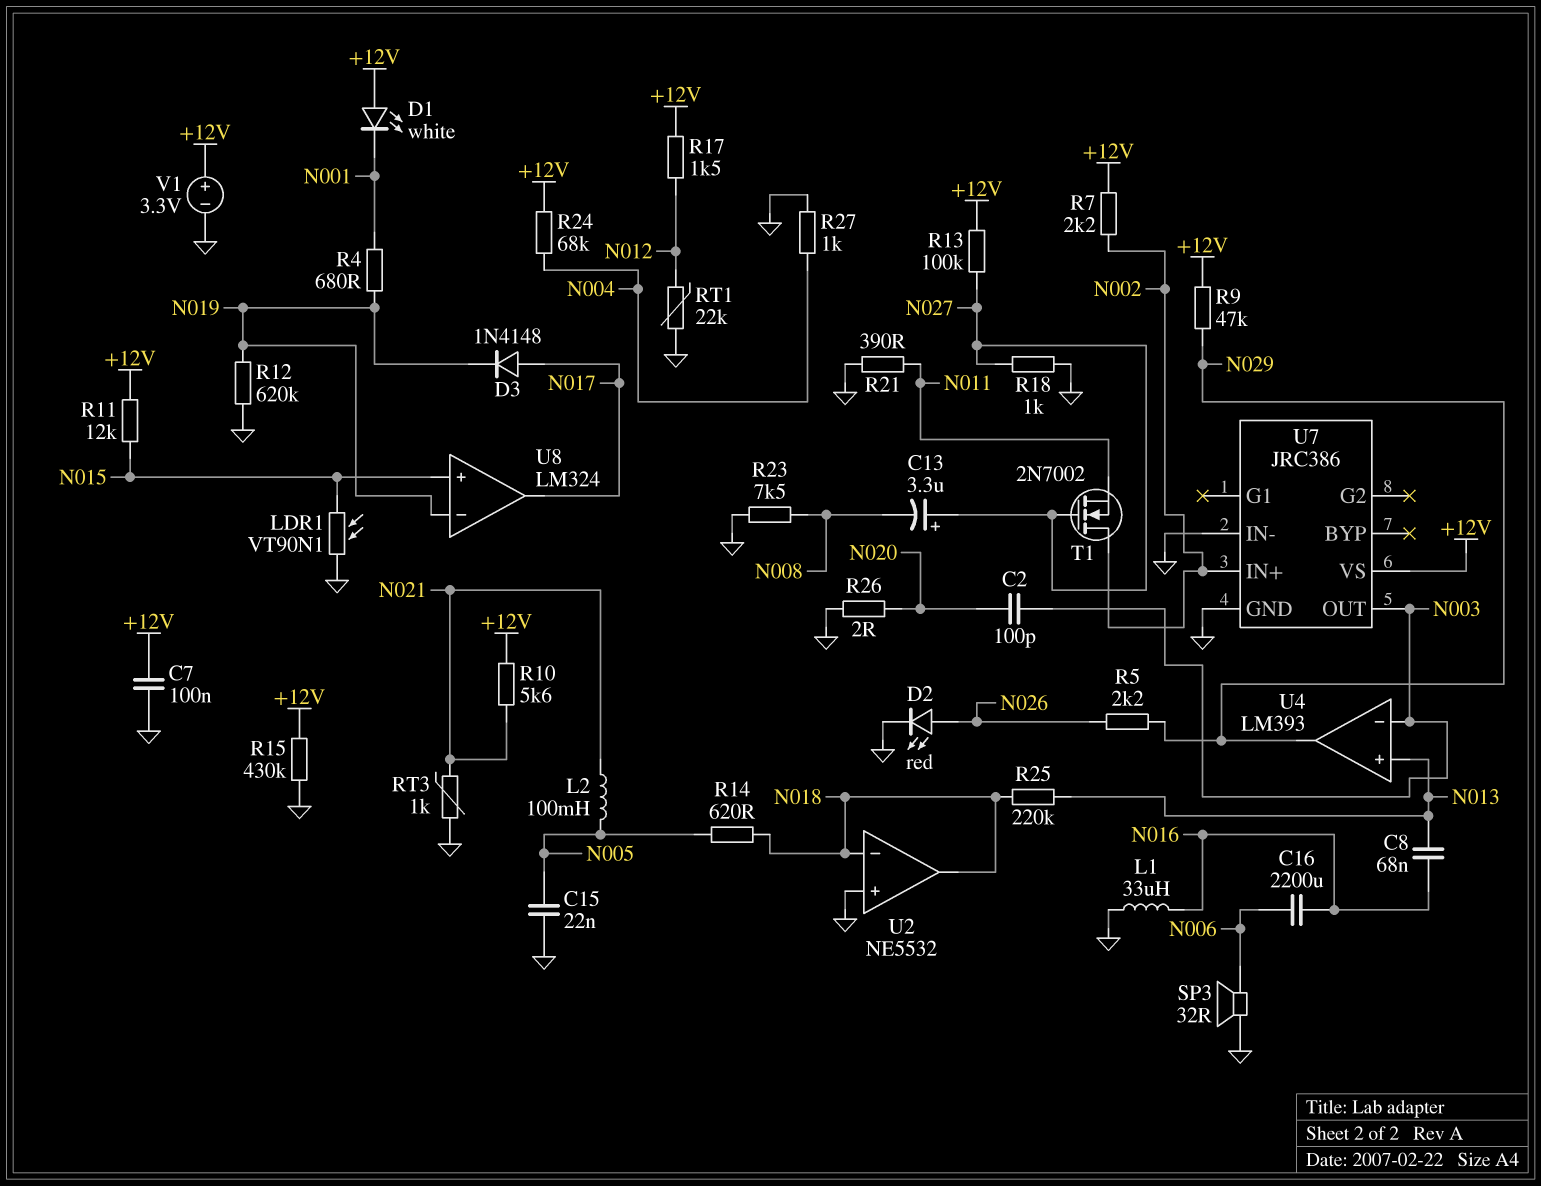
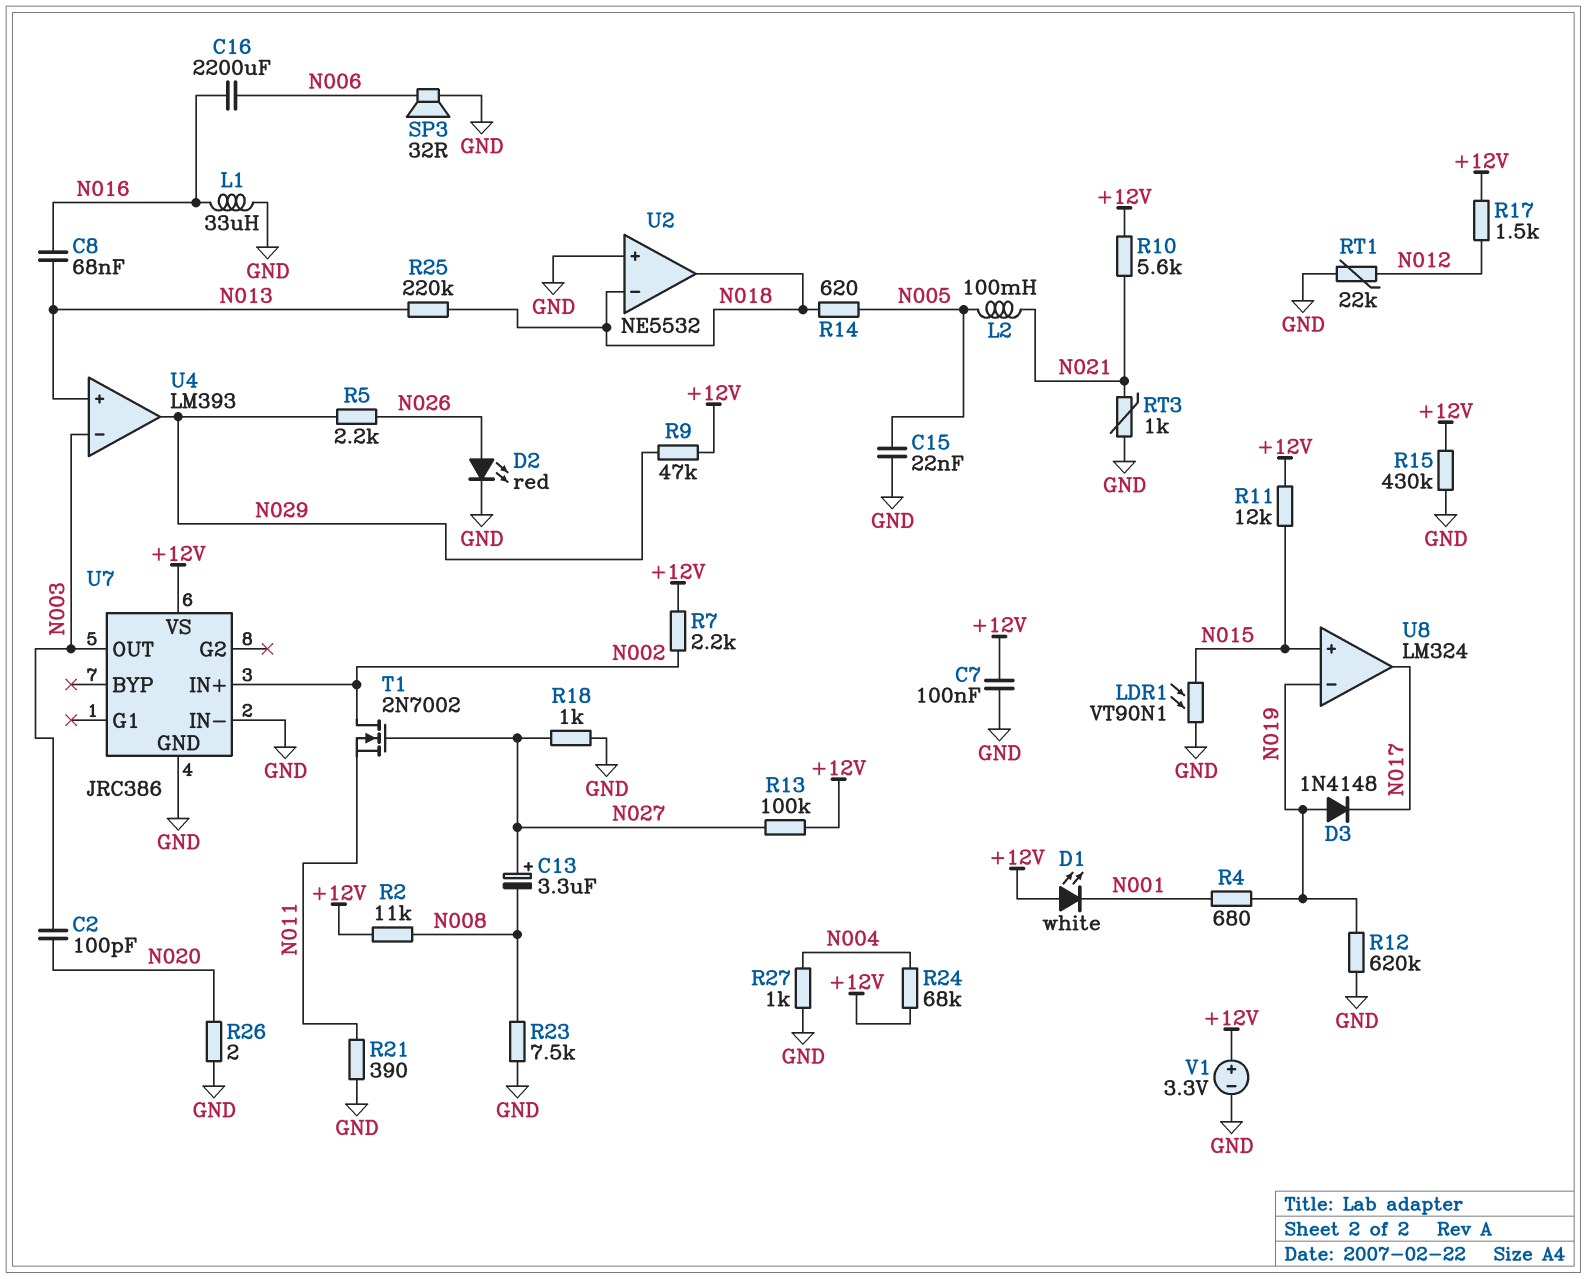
D3: diode 1N4148 (A N017, K N019) -> diode 1N4148 (A N019, K N017)
R2: none -> 11k (+12V, N008)

